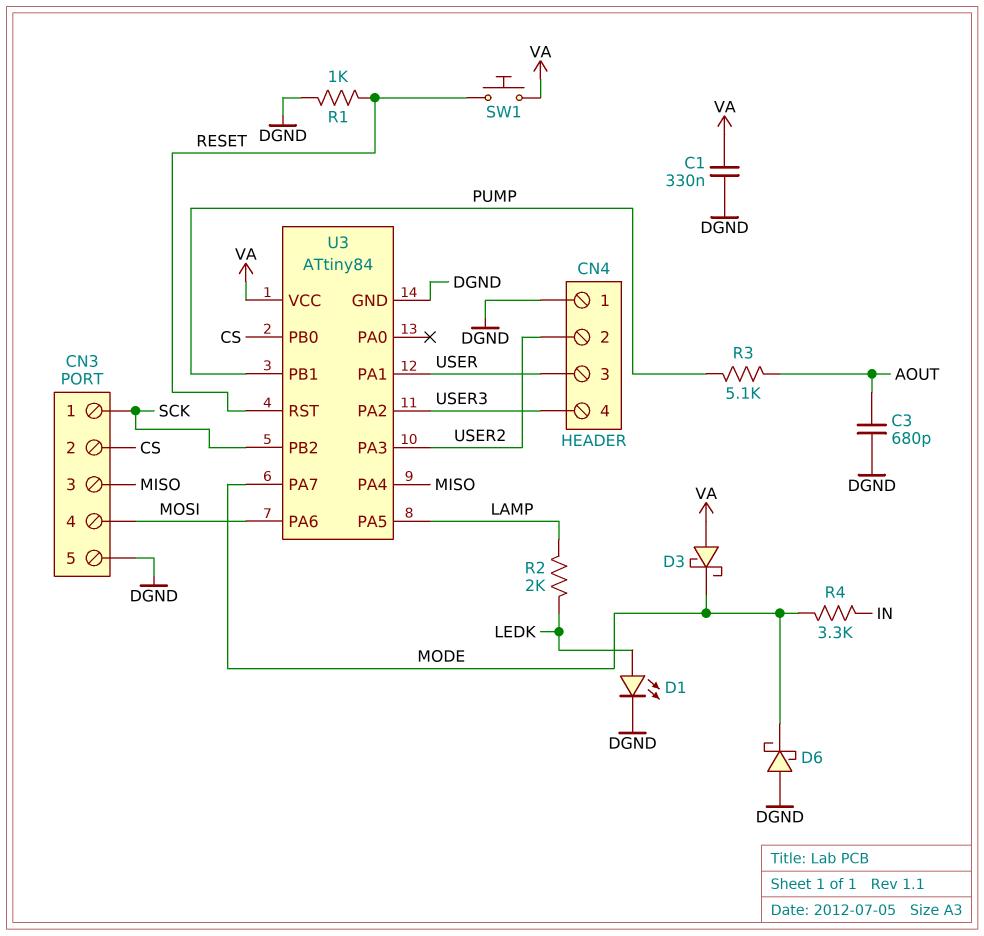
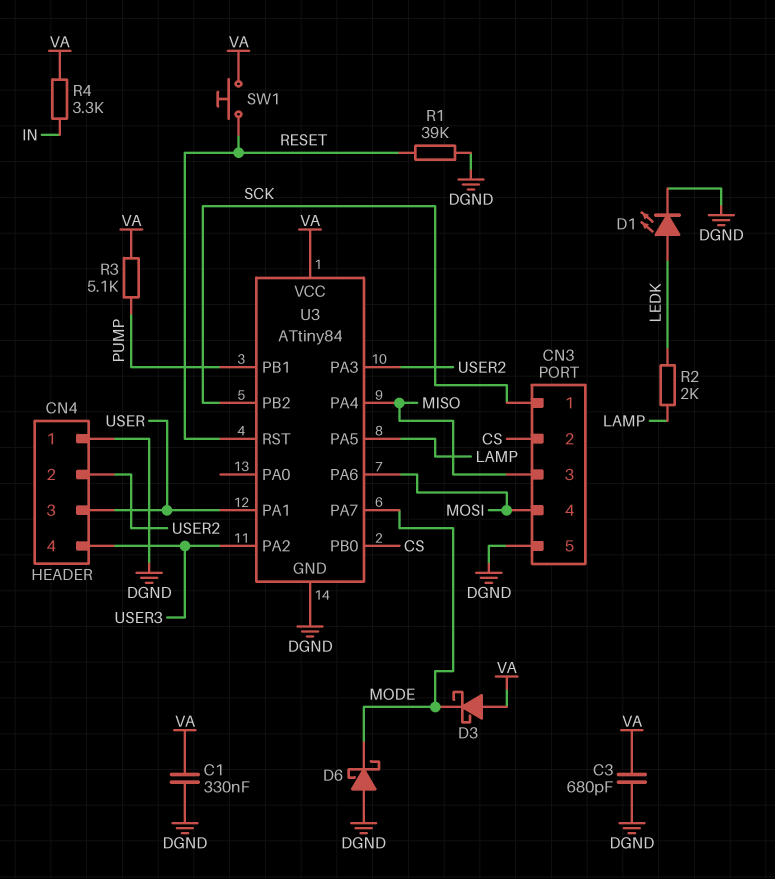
C3: 680pF (AOUT, DGND) -> 680pF (DGND, VA)
R1: 1k (DGND, RESET) -> 39k (DGND, RESET)
R3: 5.1k (AOUT, PUMP) -> 5.1k (PUMP, VA)
R4: 3.3k (IN, MODE) -> 3.3k (IN, VA)

